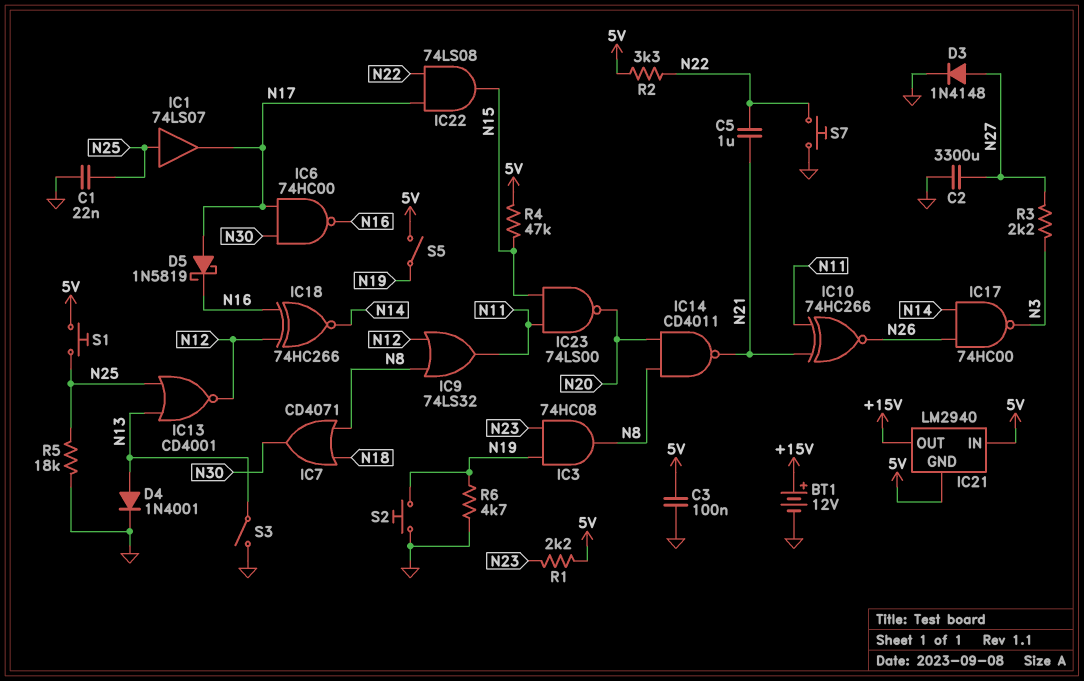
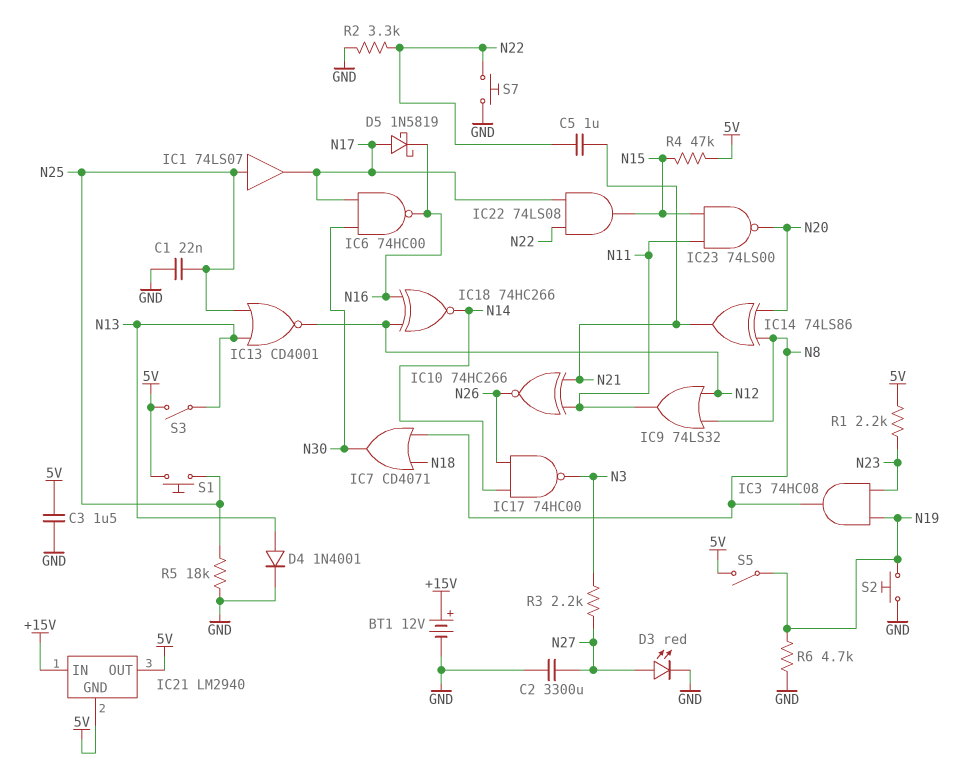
C3: 100nF (5V, GND) -> 1.5uF (5V, GND)
D3: diode 1N4148 (A N27, K GND) -> LED red (A N27, K GND)
IC14: NAND CD4011 (in N8, in N20, out N21) -> XOR 74LS86 (in N8, in N20, out N21)
IC21 pin IN: 5V -> +15V
IC21 pin OUT: +15V -> 5V
R2: 3.3k (5V, N22) -> 3.3k (GND, N22)
S3: switch (GND, N13) -> switch (5V, N13)

